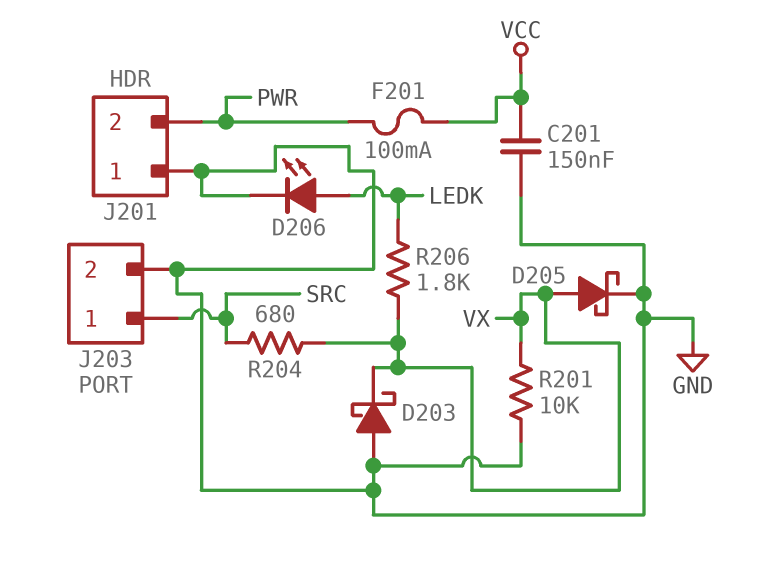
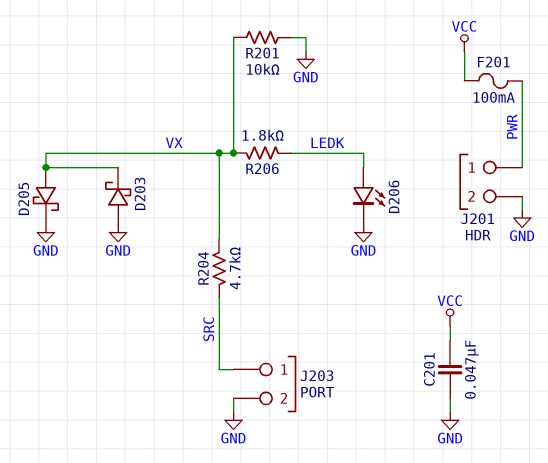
C201: 150nF (GND, VCC) -> 47nF (GND, VCC)
J201 pin 1: GND -> PWR
J201 pin 2: PWR -> GND
R204: 680 (SRC, VX) -> 4.7k (SRC, VX)

